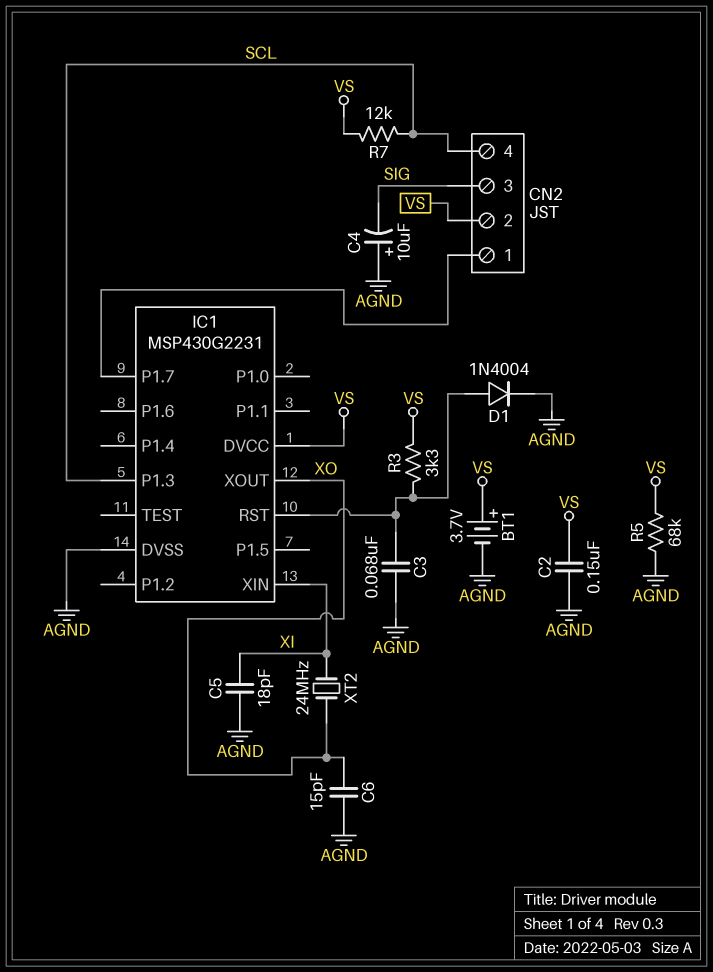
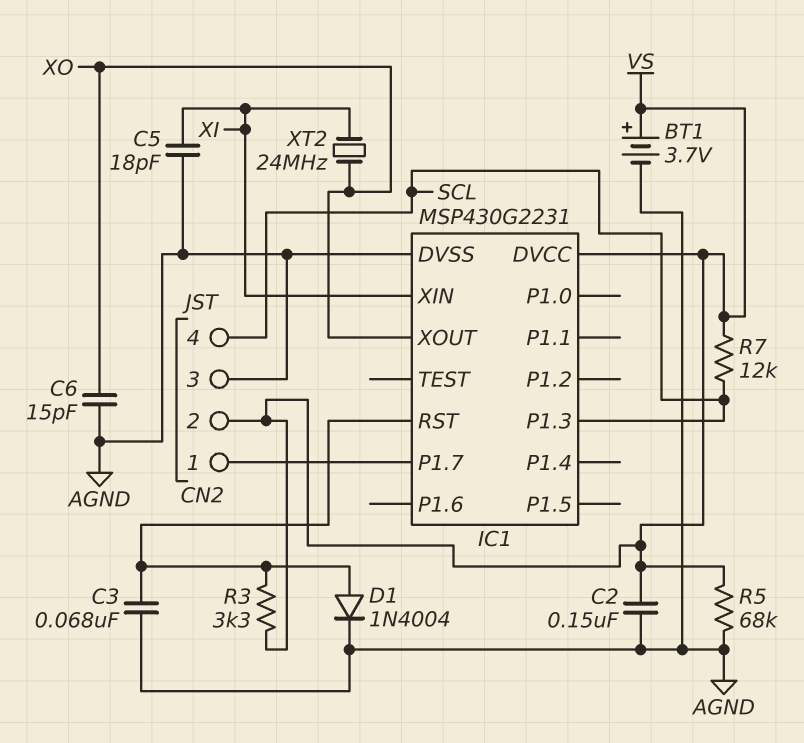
C4: 10uF (plus AGND, minus SIG) -> none
CN2 pin 3: SIG -> AGND

